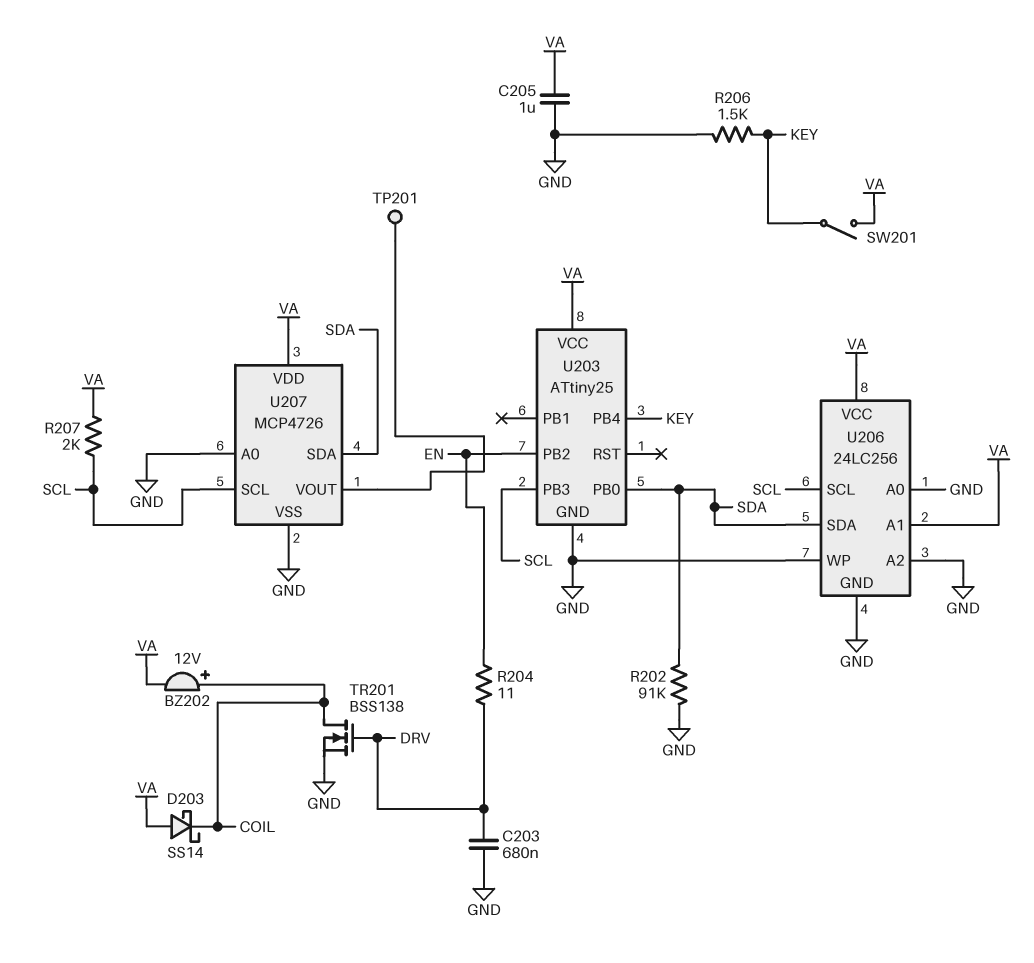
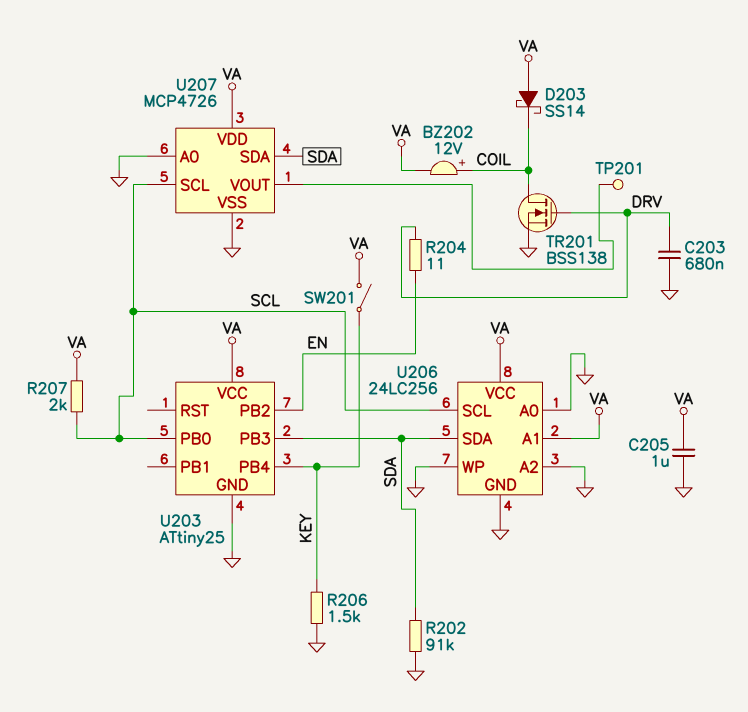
U203 pin PB0: SDA -> SCL
U203 pin PB3: SCL -> SDA

